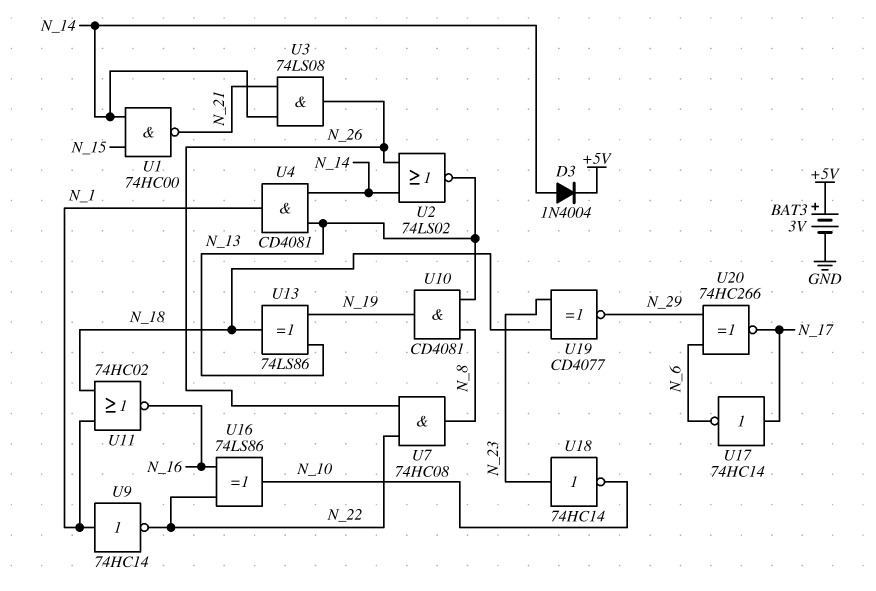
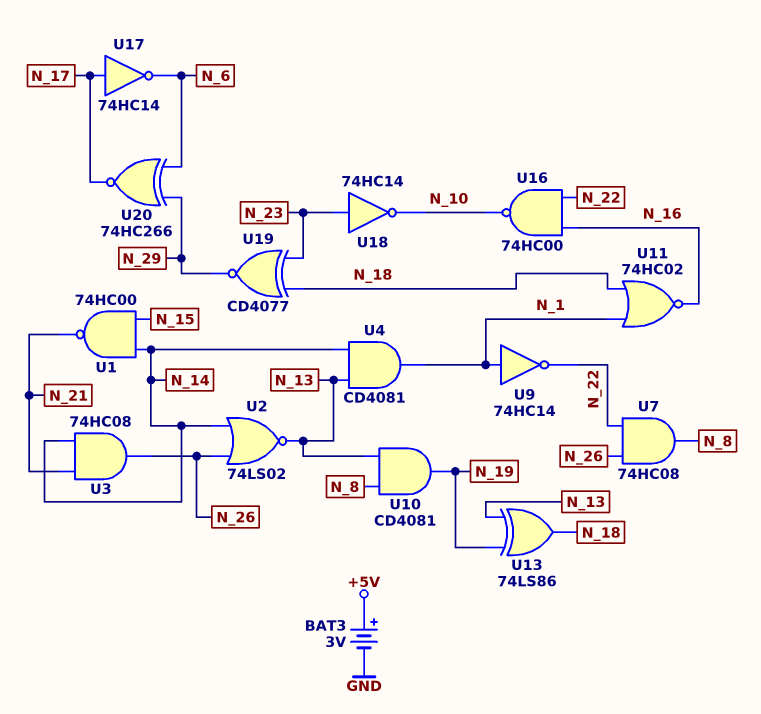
D3: diode 1N4004 (A N_14, K +5V) -> none
U3: AND 74LS08 (in N_14, in N_21, out N_26) -> AND 74HC08 (in N_14, in N_21, out N_26)
U16: XOR 74LS86 (in N_16, in N_22, out N_10) -> NAND 74HC00 (in N_16, in N_22, out N_10)

